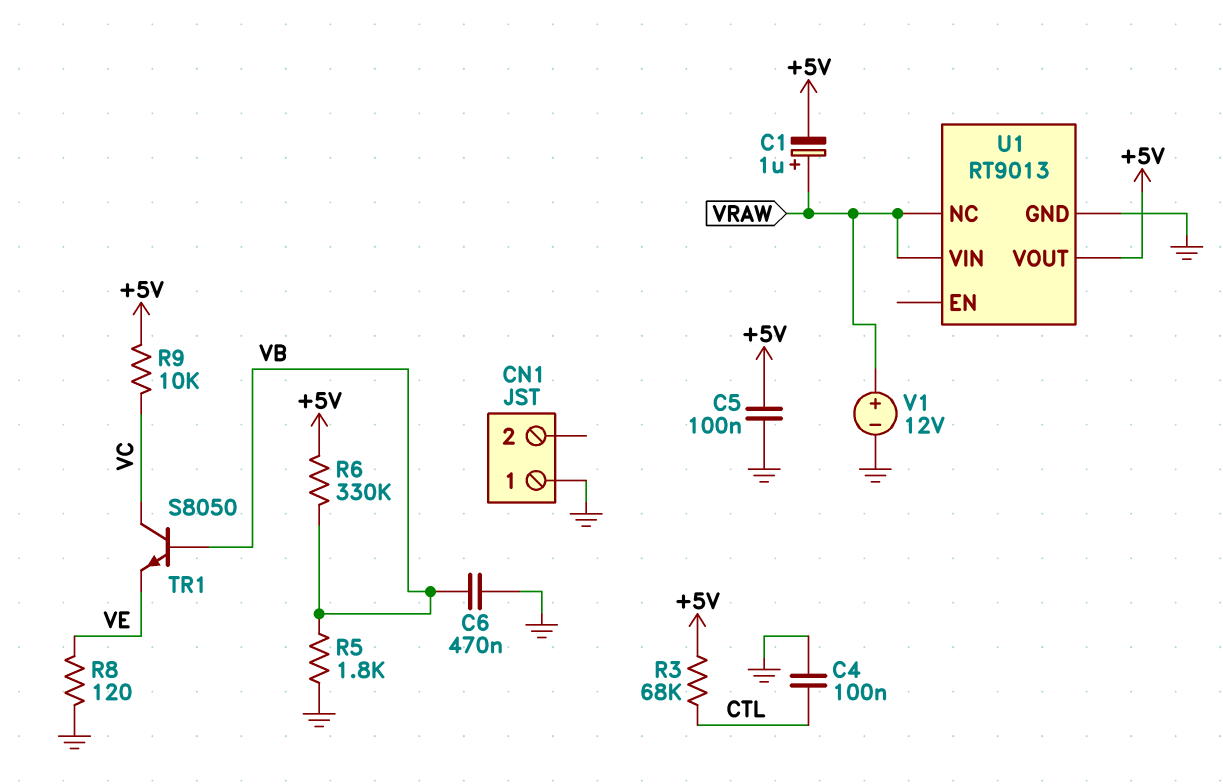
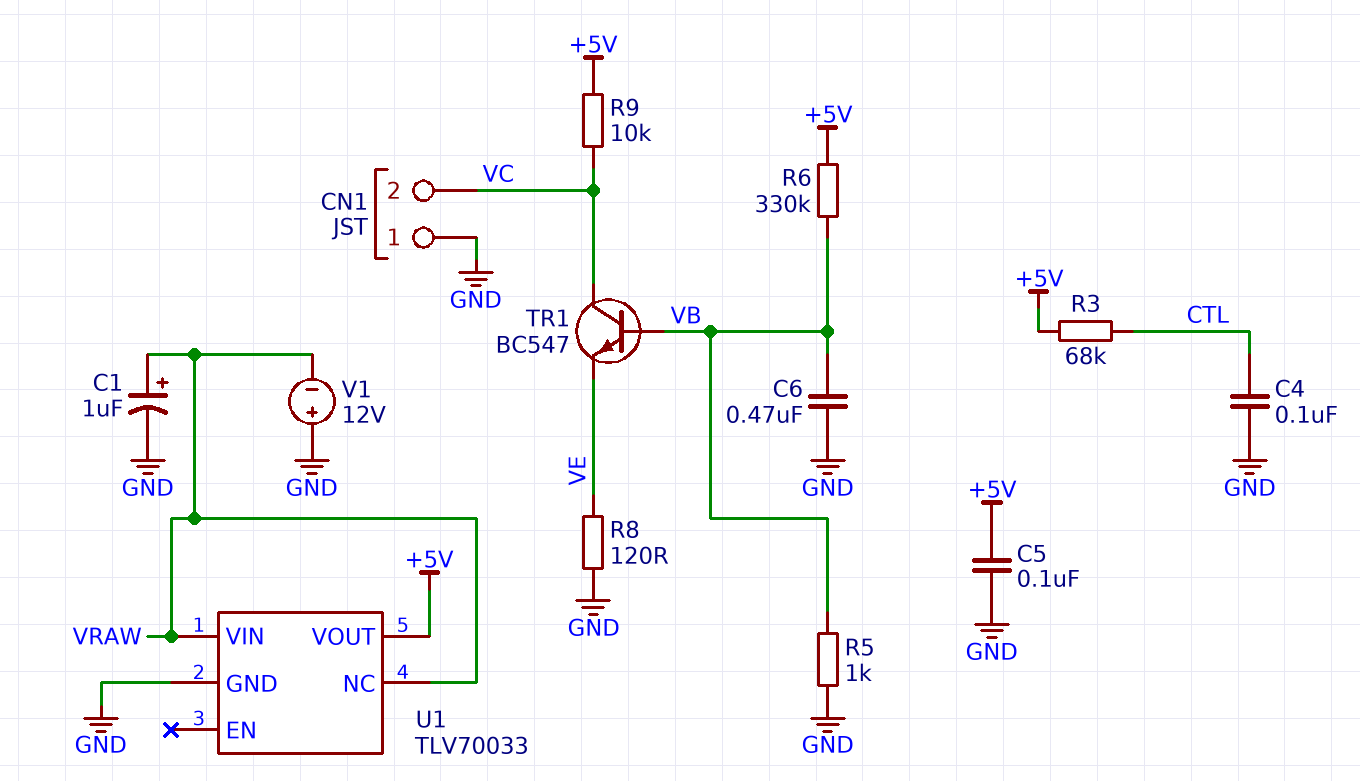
C1: 1uF (plus VRAW, minus +5V) -> 1uF (plus VRAW, minus GND)
CN1 pin 2: none -> VC
R5: 1.8k (GND, VB) -> 1k (GND, VB)
TR1: NPN S8050 (B VB, C VC, E VE) -> NPN BC547 (B VB, C VC, E VE)
U1: RT9013 -> TLV70033
V1: 12V (plus VRAW, minus GND) -> 12V (plus GND, minus VRAW)

